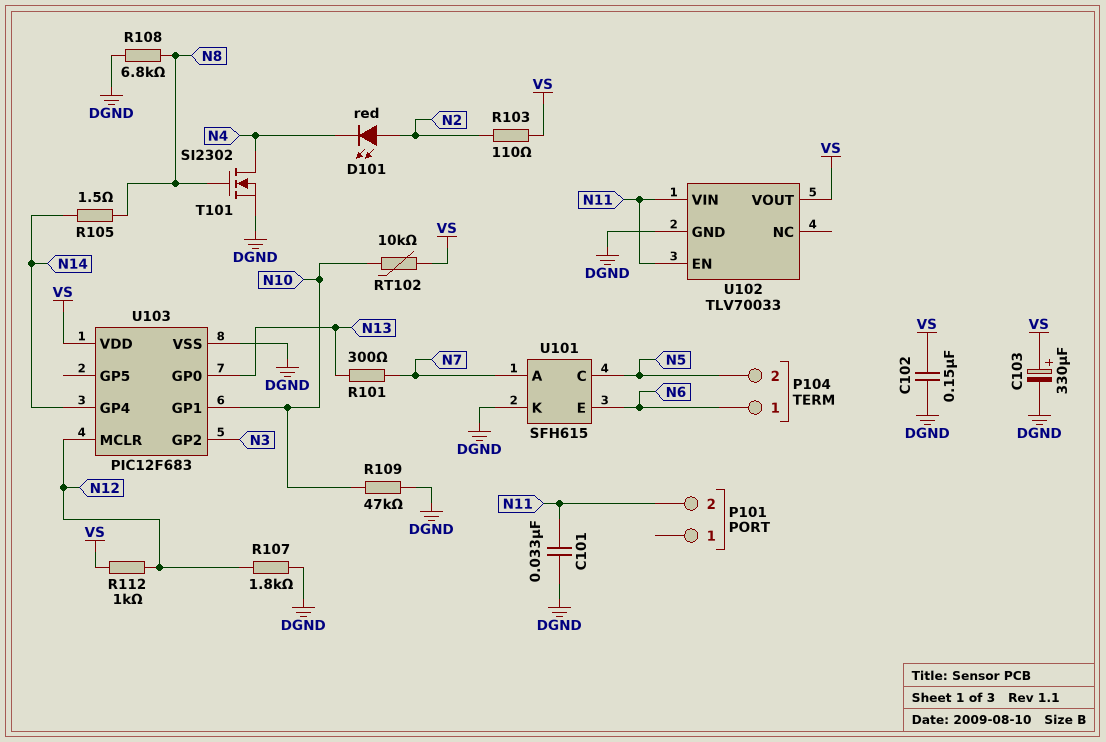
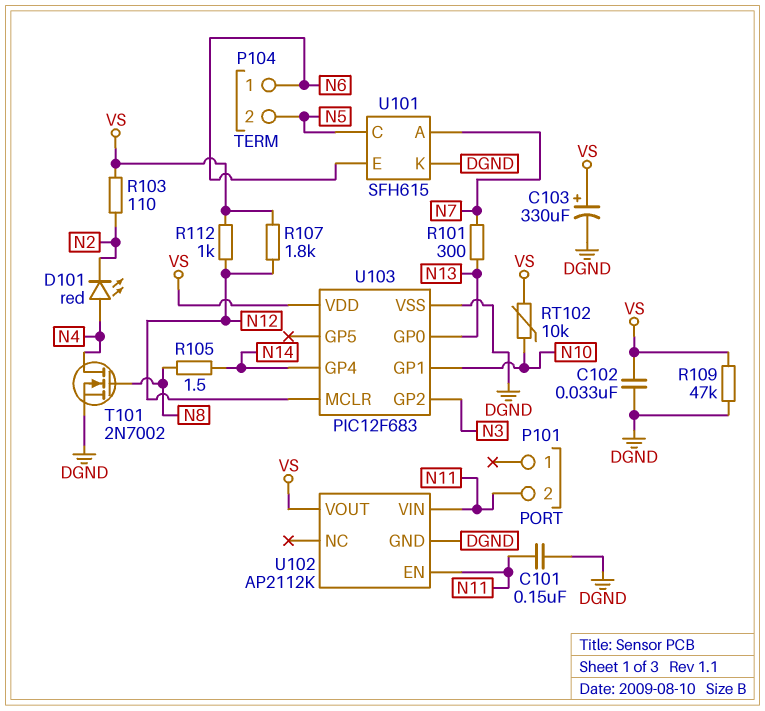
C101: 33nF (DGND, N11) -> 150nF (DGND, N11)
C102: 150nF (DGND, VS) -> 33nF (DGND, VS)
D101: LED red (A N2, K N4) -> LED red (A N4, K N2)
R107: 1.8k (DGND, N12) -> 1.8k (N12, VS)
R108: 6.8k (DGND, N8) -> none
R109: 47k (DGND, N10) -> 47k (DGND, VS)
T101: NMOS SI2302 (G N8, D N4, S DGND) -> NMOS 2N7002 (G N8, D N4, S DGND)
U102: TLV70033 -> AP2112K

